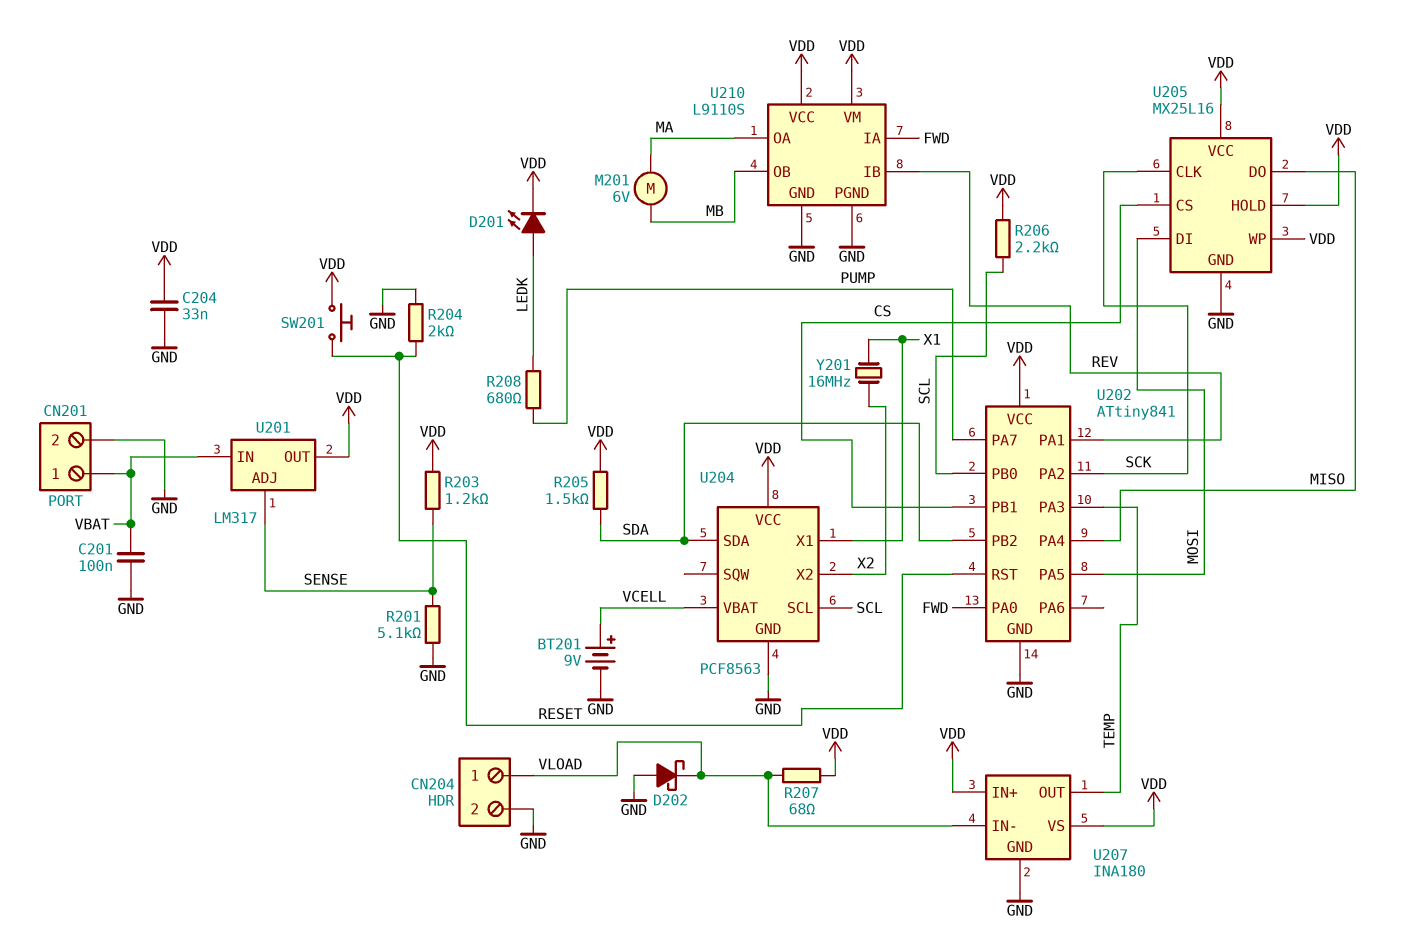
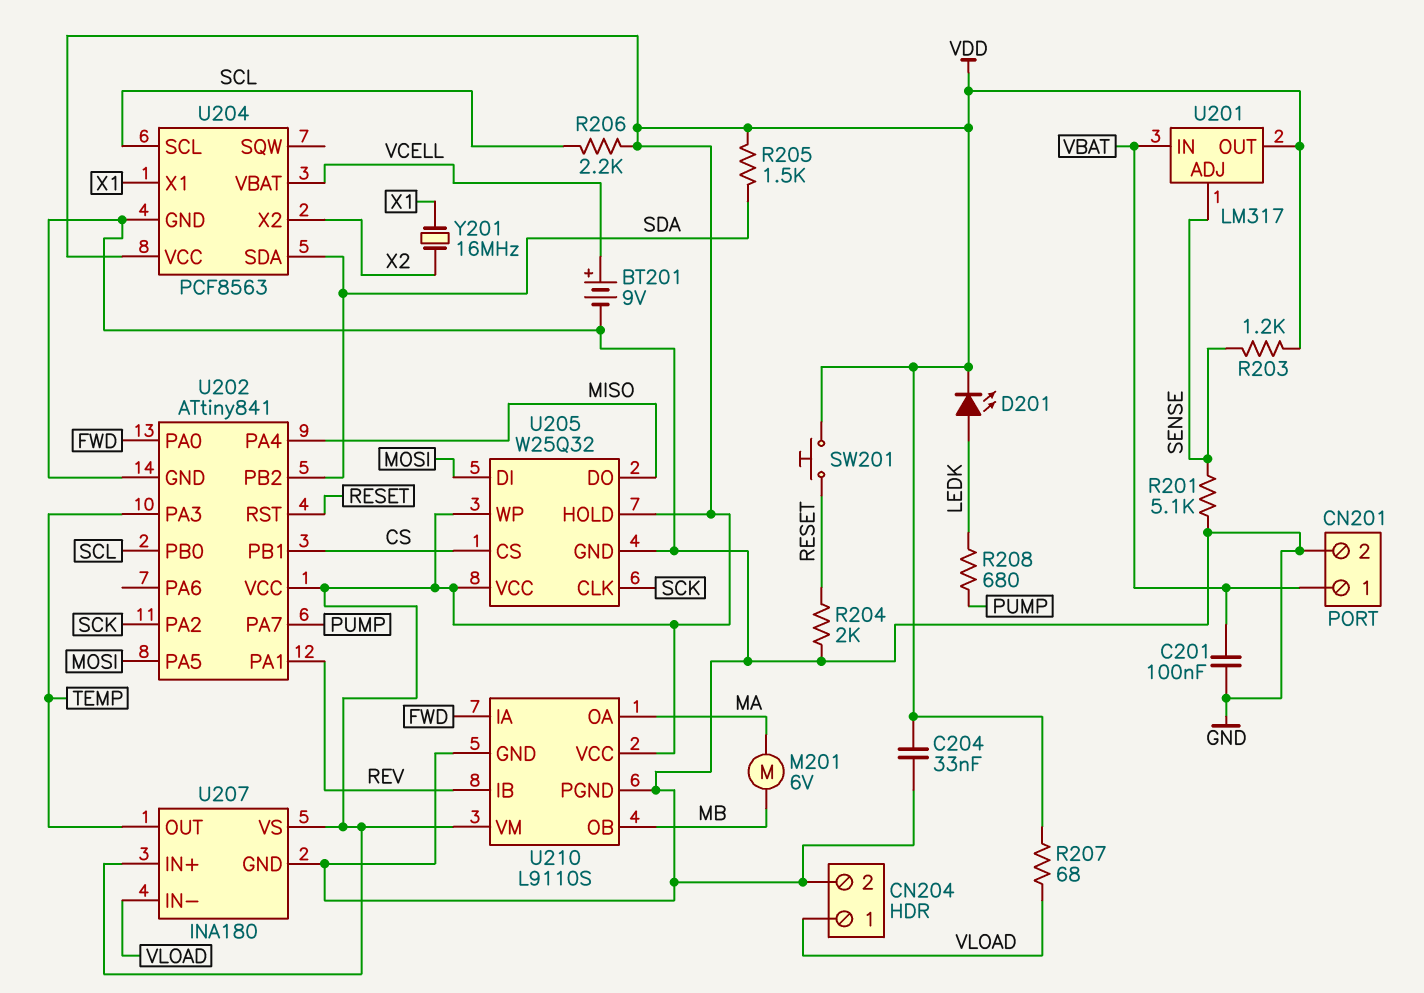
D202: schottky (A GND, K VLOAD) -> none
U205: MX25L16 -> W25Q32

